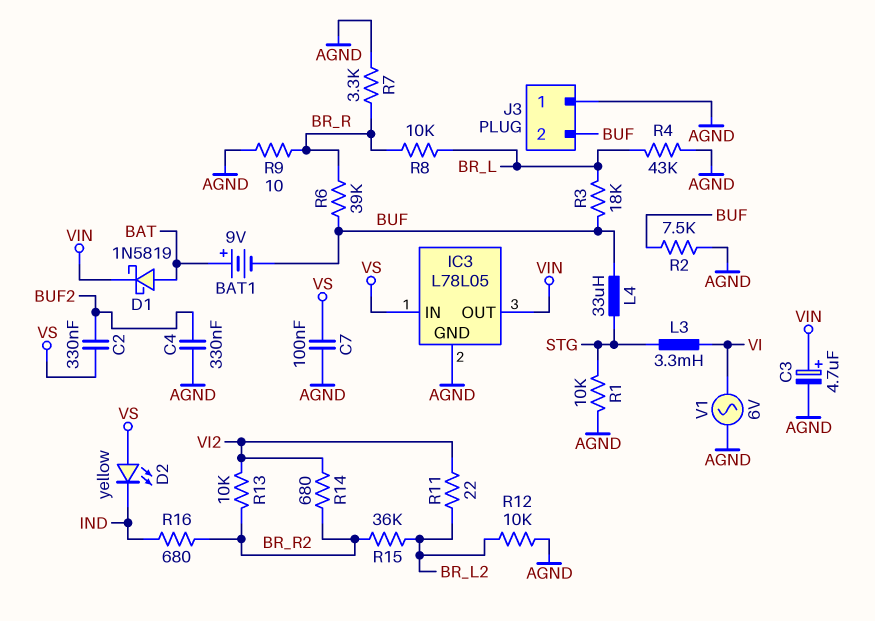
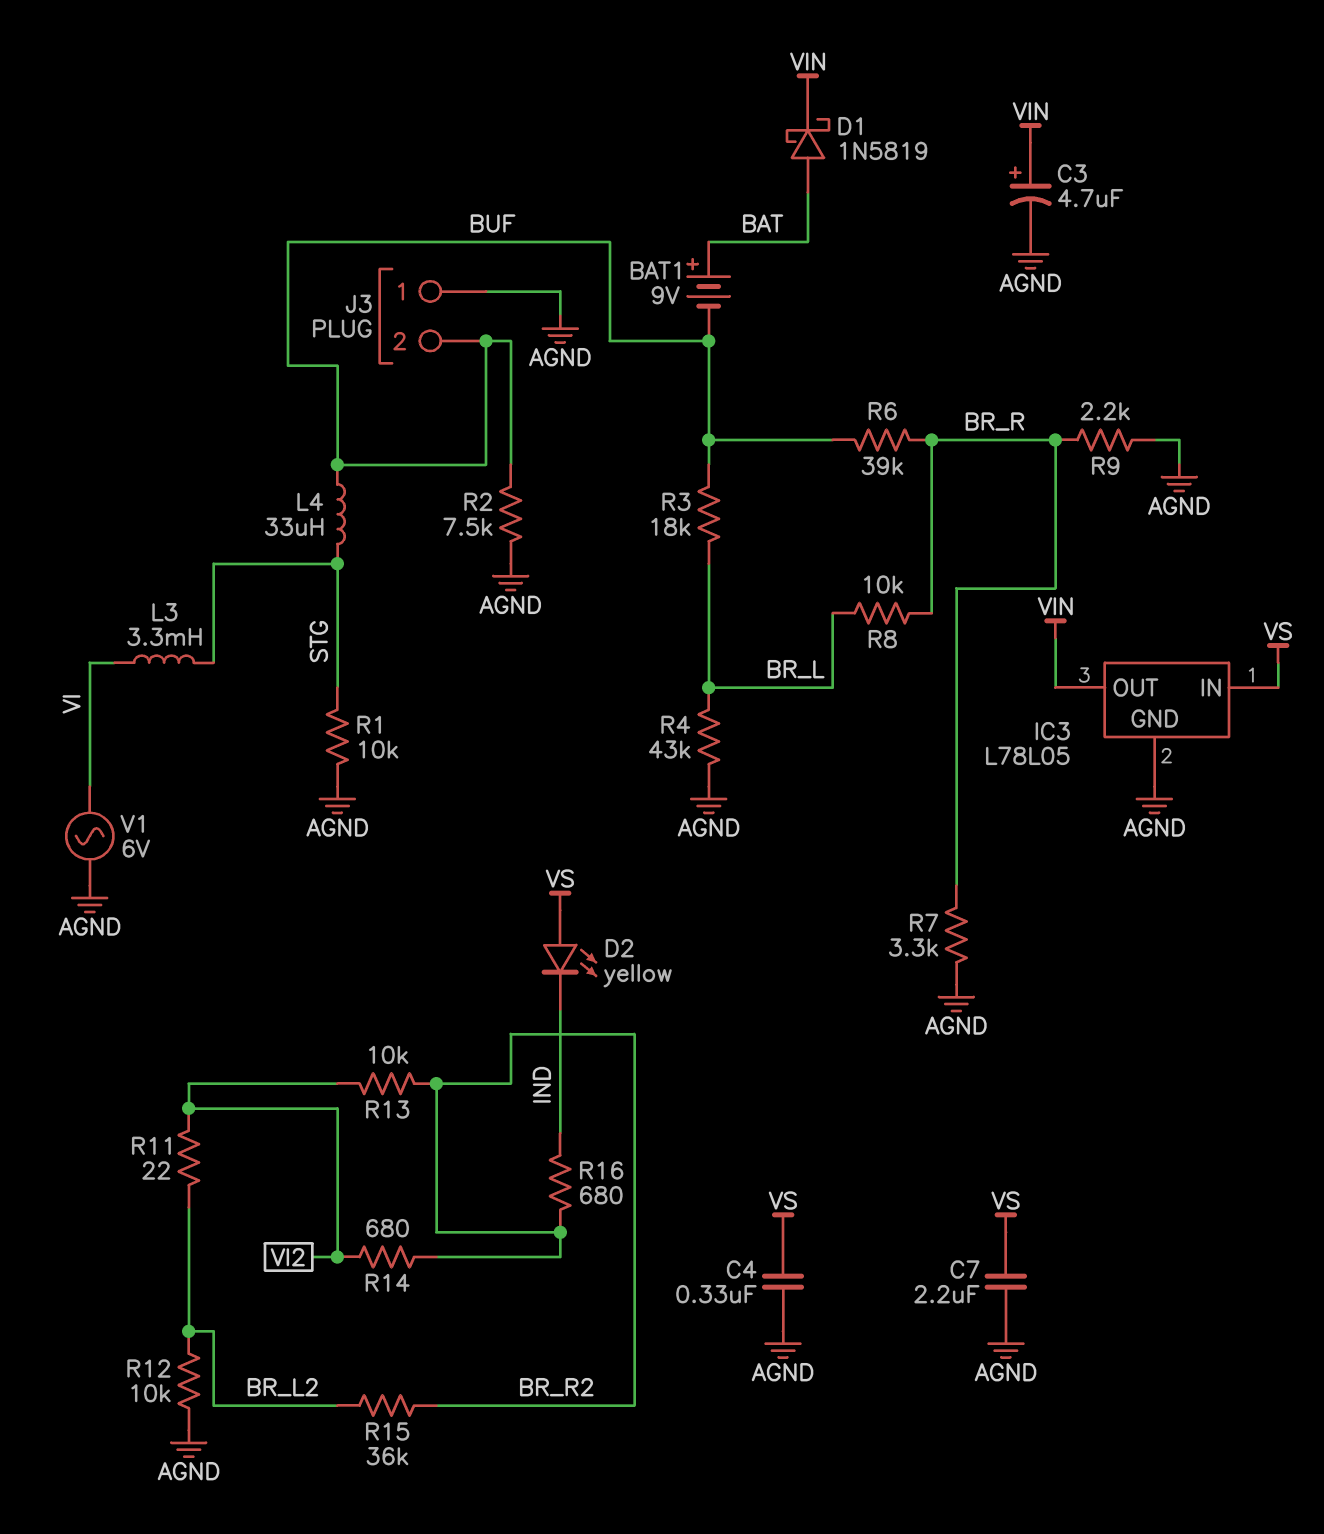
C2: 330nF (BUF2, VS) -> none
C4: 330nF (AGND, BUF2) -> 330nF (AGND, VS)
C7: 100nF (AGND, VS) -> 2.2uF (AGND, VS)
R9: 10 (AGND, BR_R) -> 2.2k (AGND, BR_R)

